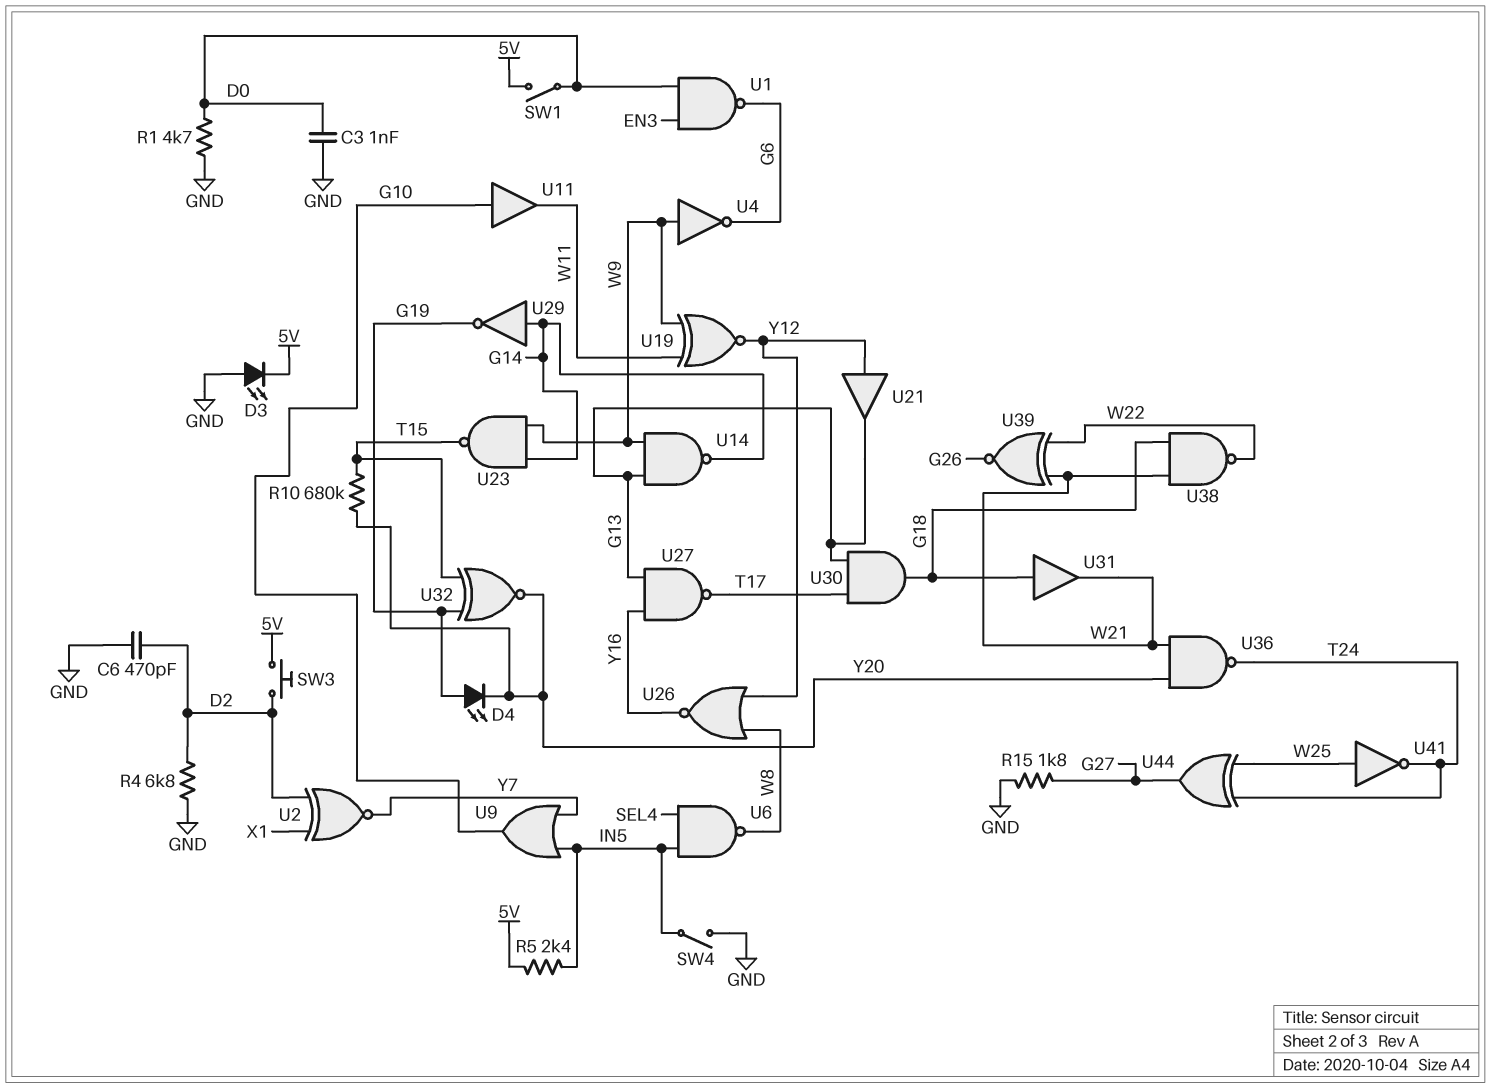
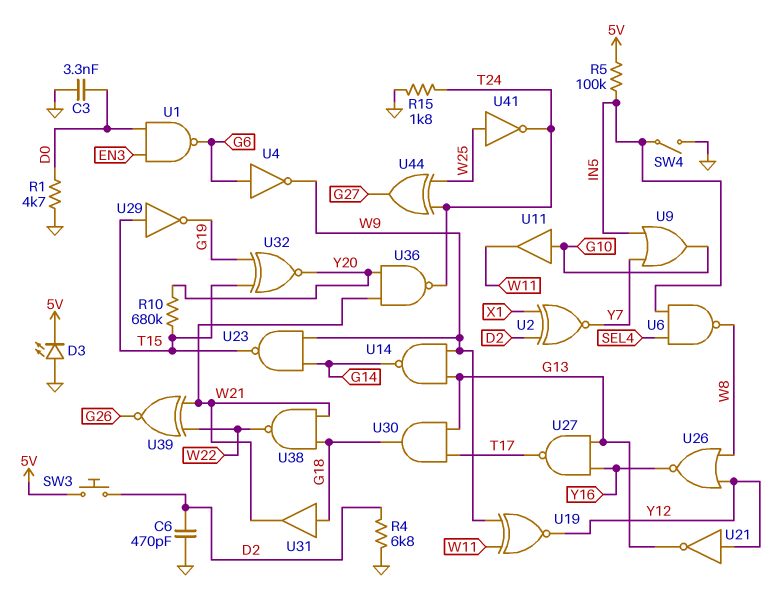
C3: 1nF (D0, GND) -> 3.3nF (D0, GND)
D4: LED (A G19, K Y20) -> none
R5: 2.4k (5V, IN5) -> 100k (5V, IN5)
R15: 1.8k (G27, GND) -> 1.8k (GND, T24)
SW1: switch (5V, D0) -> none
U4: NOT (in W9, out G6) -> NOT (in G6, out W9)
U21: buffer (in Y12, out G13) -> NOT (in Y12, out G13)
U29: NOT (in G14, out G19) -> NOT (in T15, out G19)

